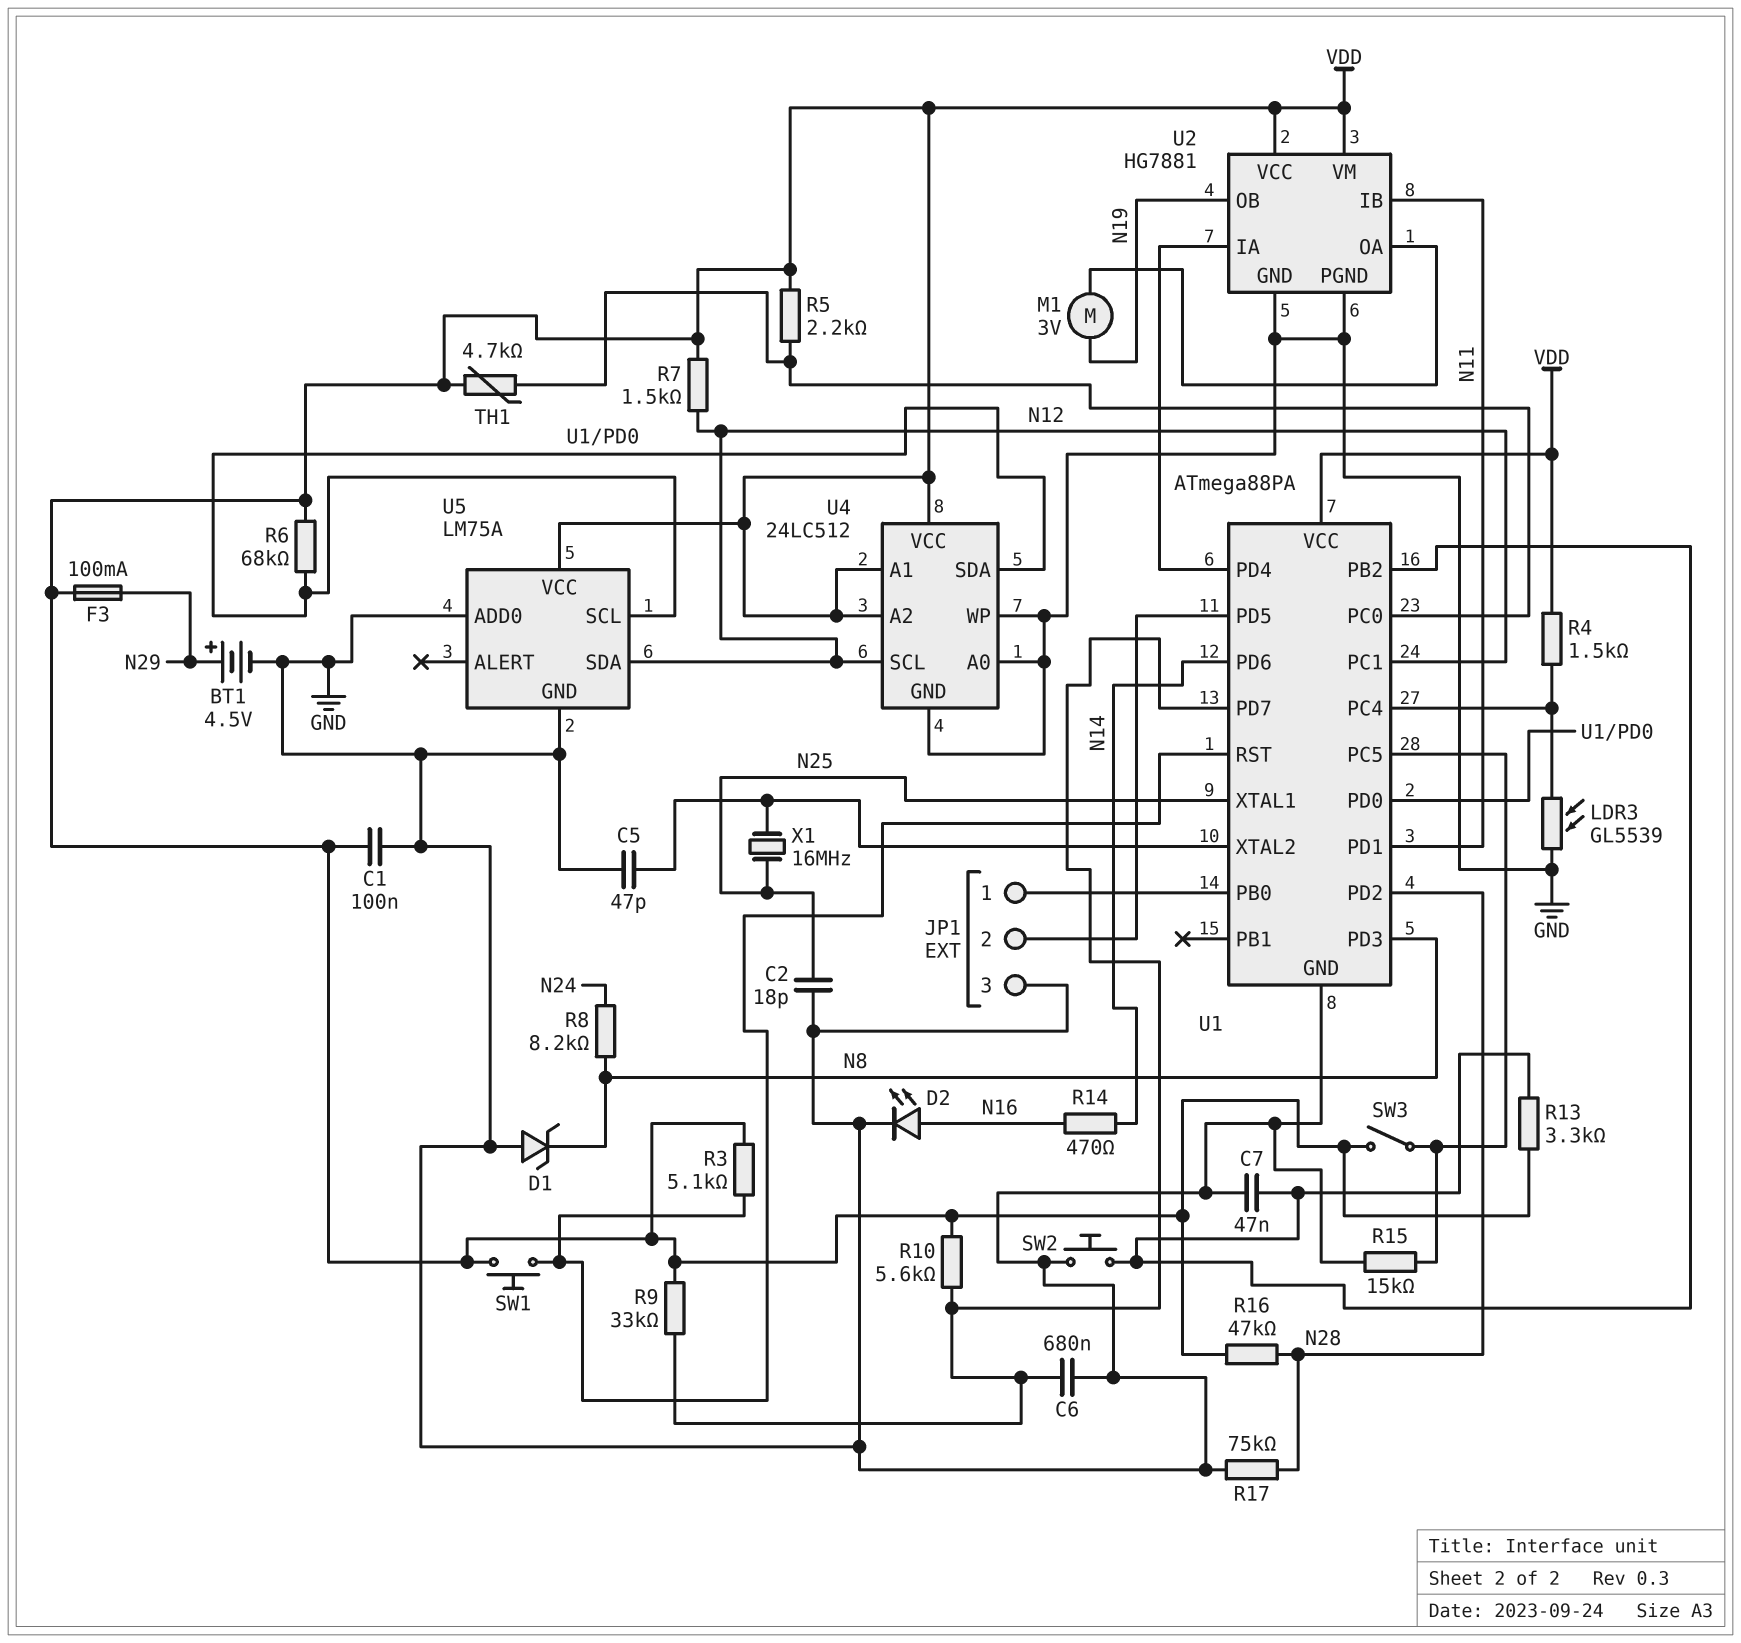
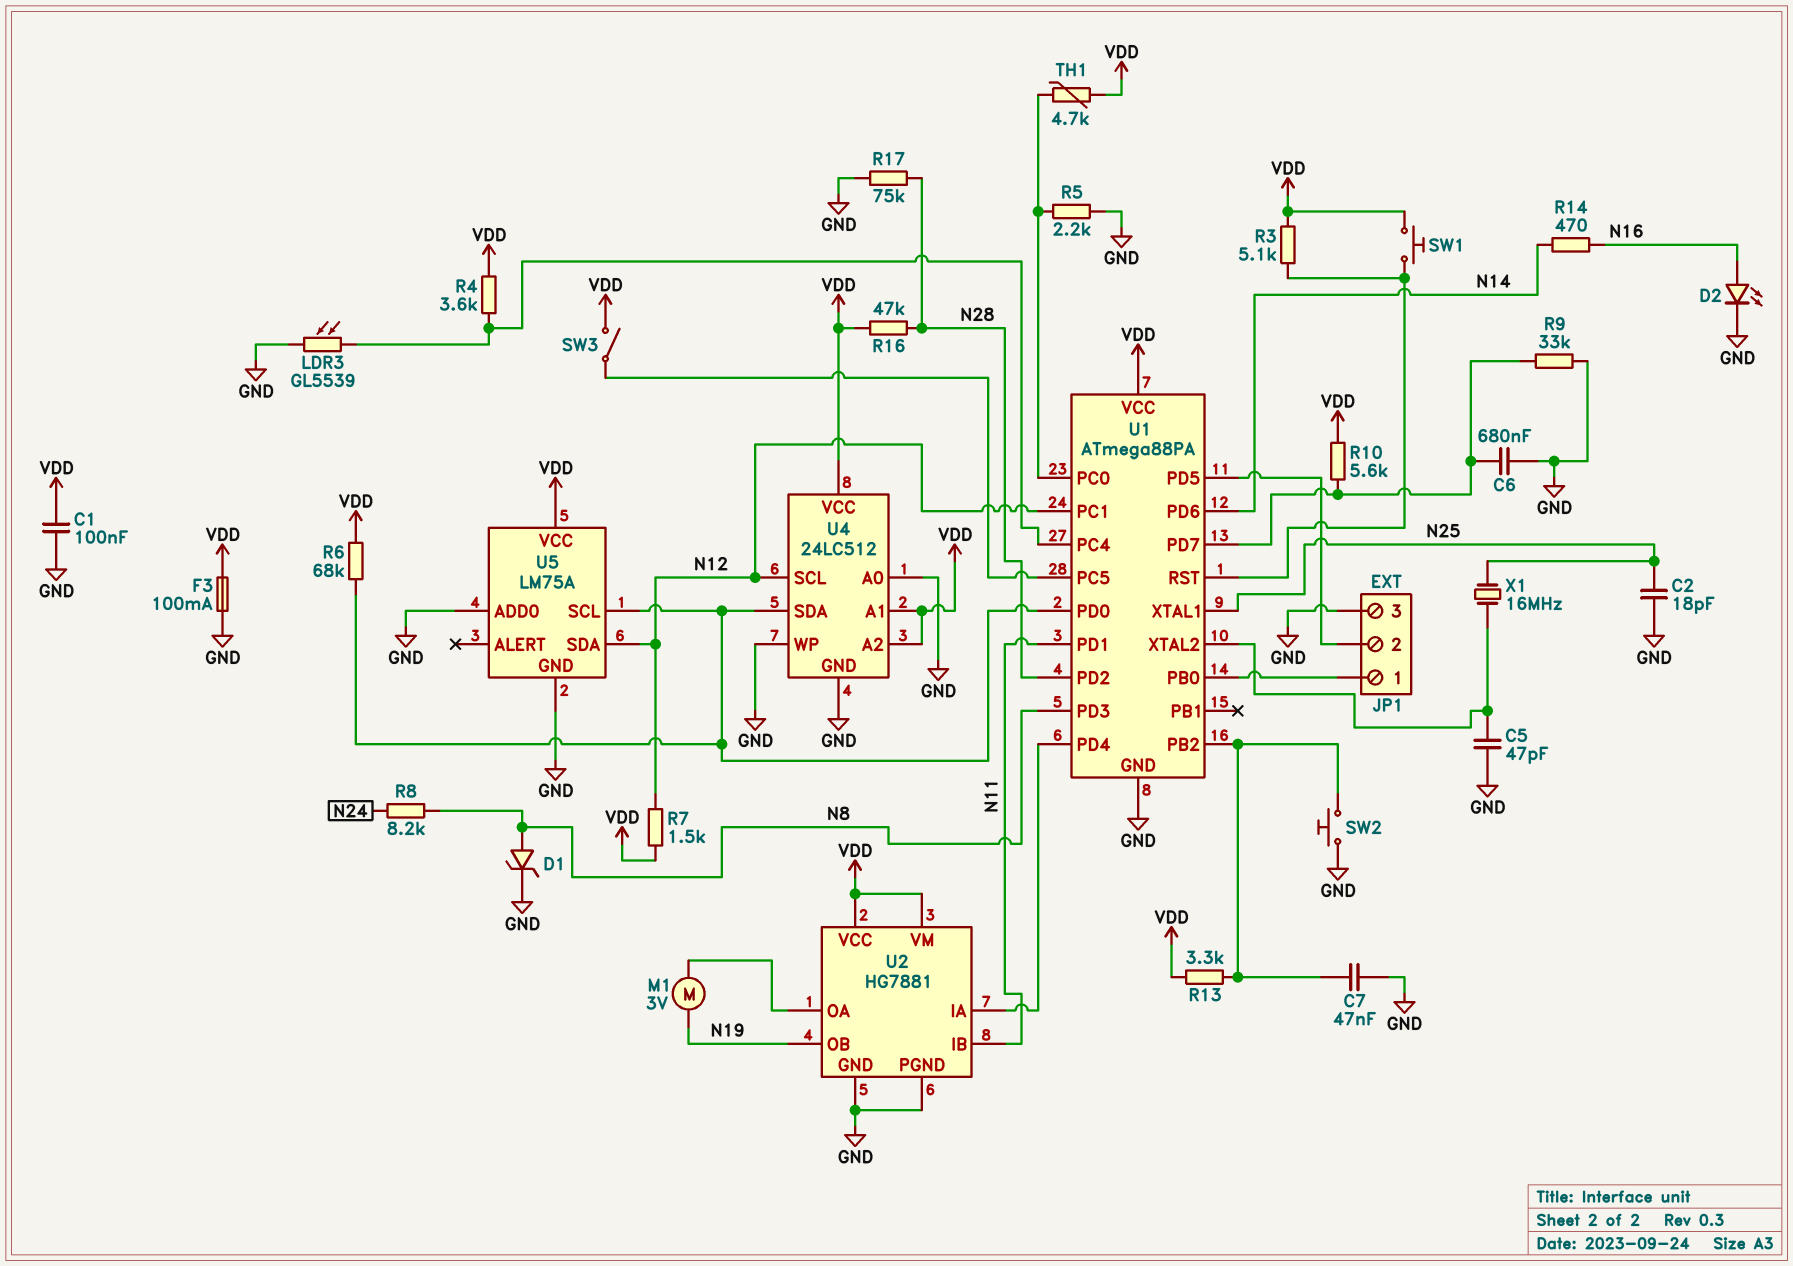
BT1: 4.5V (plus N29, minus GND) -> none
D1: zener (A GND, K N8) -> zener (A N8, K GND)
F3: 100mA (N29, VDD) -> 100mA (GND, VDD)
R4: 1.5k (U1/PC4, VDD) -> 3.6k (U1/PC4, VDD)
R5: 2.2k (U1/PC0, VDD) -> 2.2k (GND, U1/PC0)
R9: 33k (U1/PD7, VDD) -> 33k (GND, U1/PD7)
R15: 15k (GND, U1/PC5) -> none

